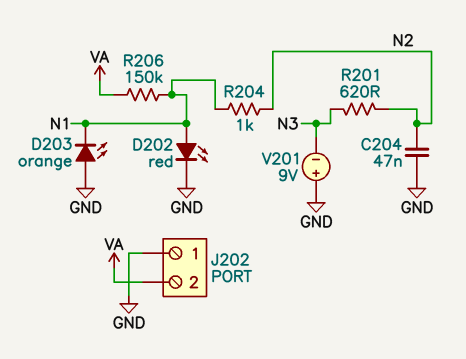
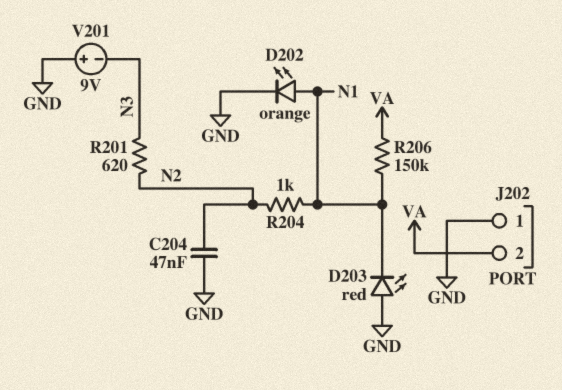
D202: LED red (A N1, K GND) -> LED orange (A N1, K GND)
D203: LED orange (A GND, K N1) -> LED red (A GND, K N1)

